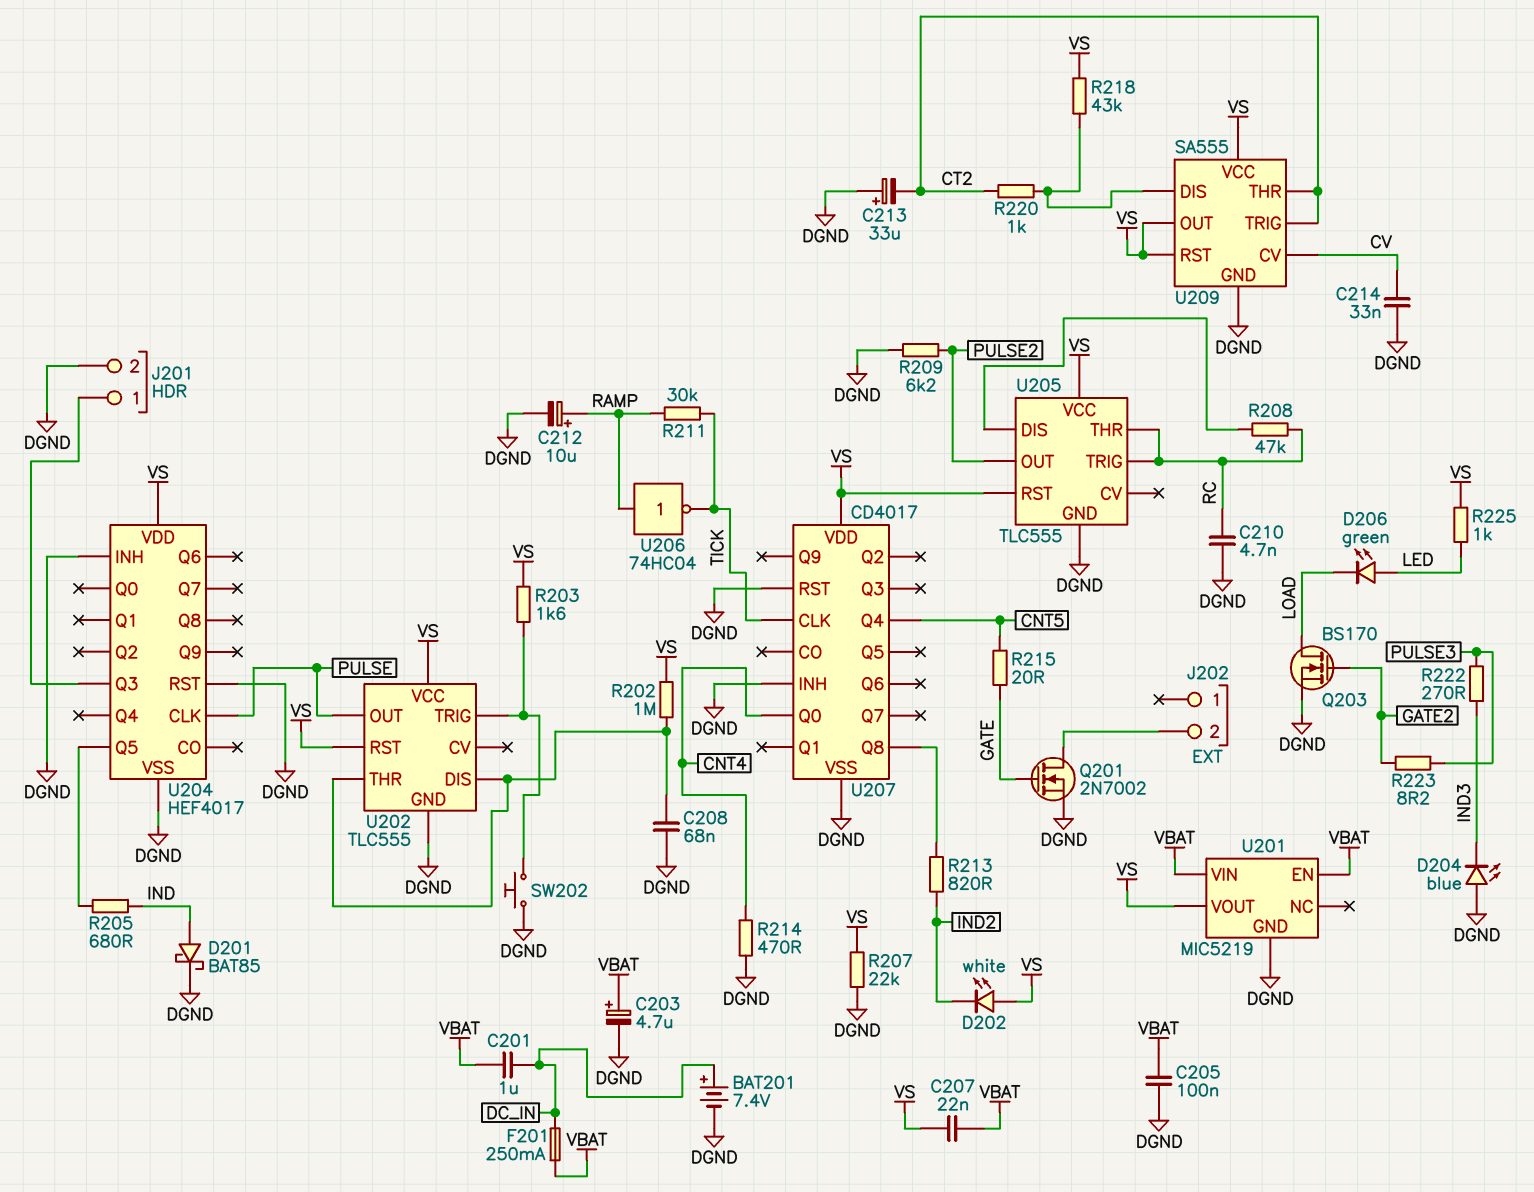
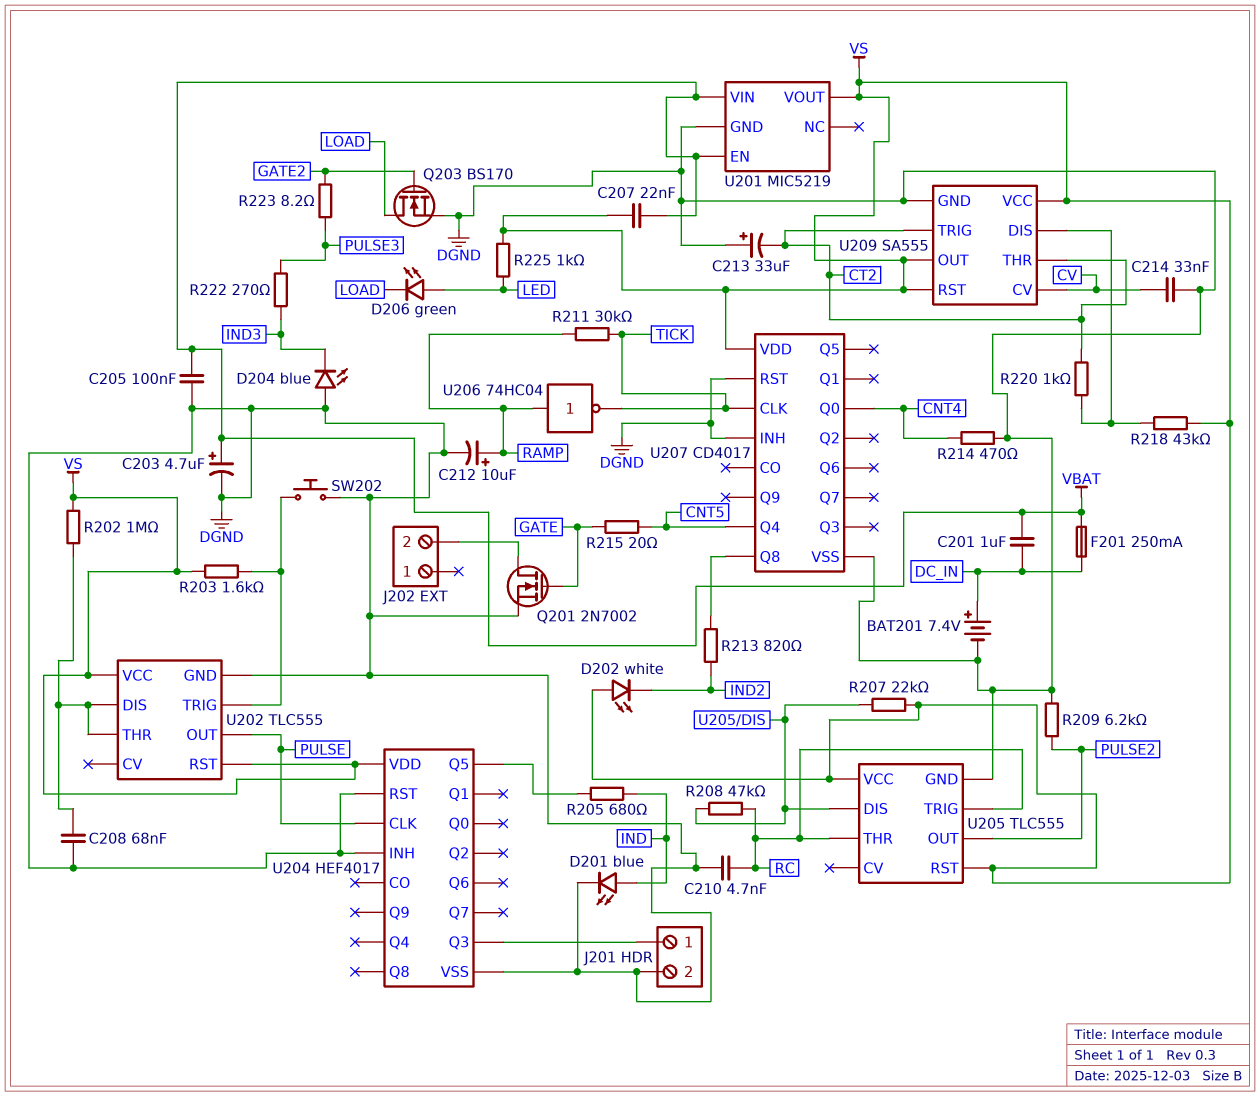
D201: schottky BAT85 (A IND, K DGND) -> LED blue (A IND, K DGND)
R207: 22k (DGND, VS) -> 22k (U205/DIS, VS)

